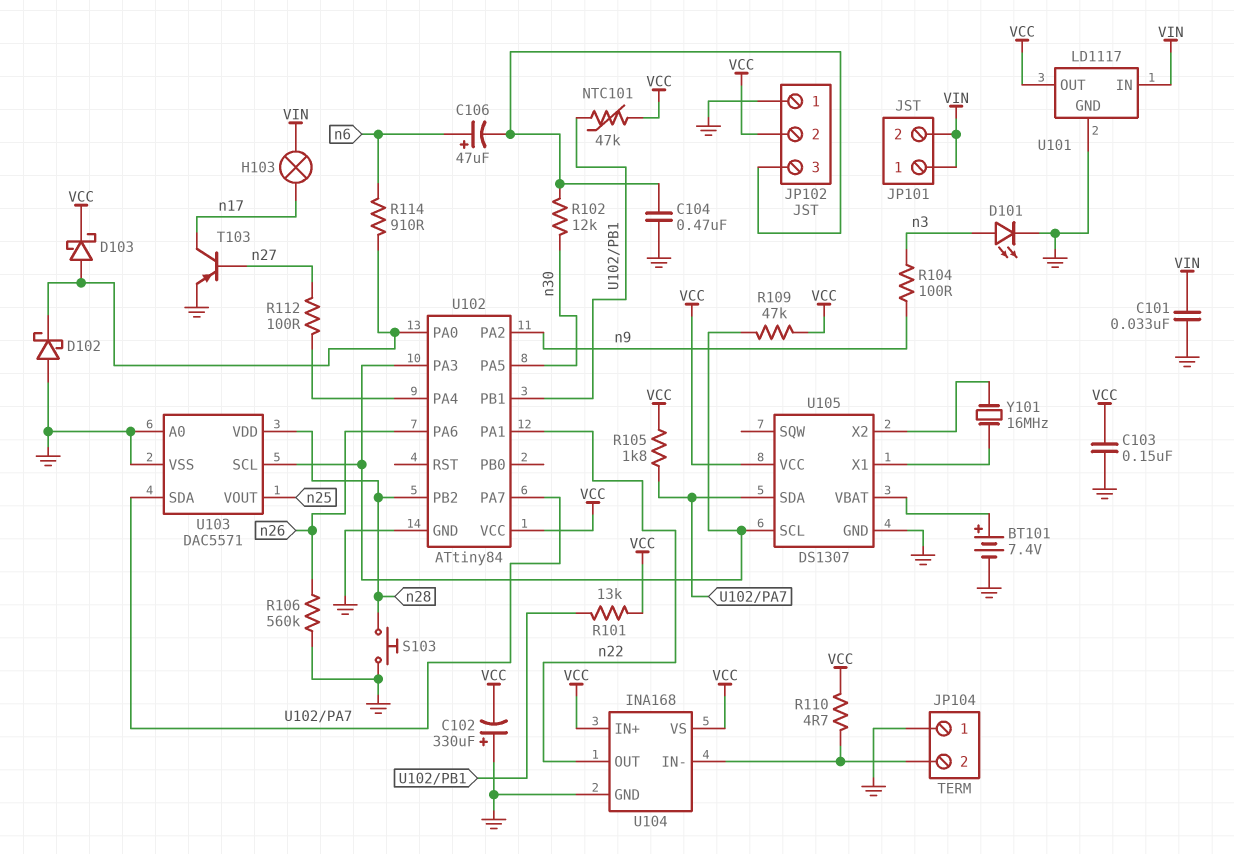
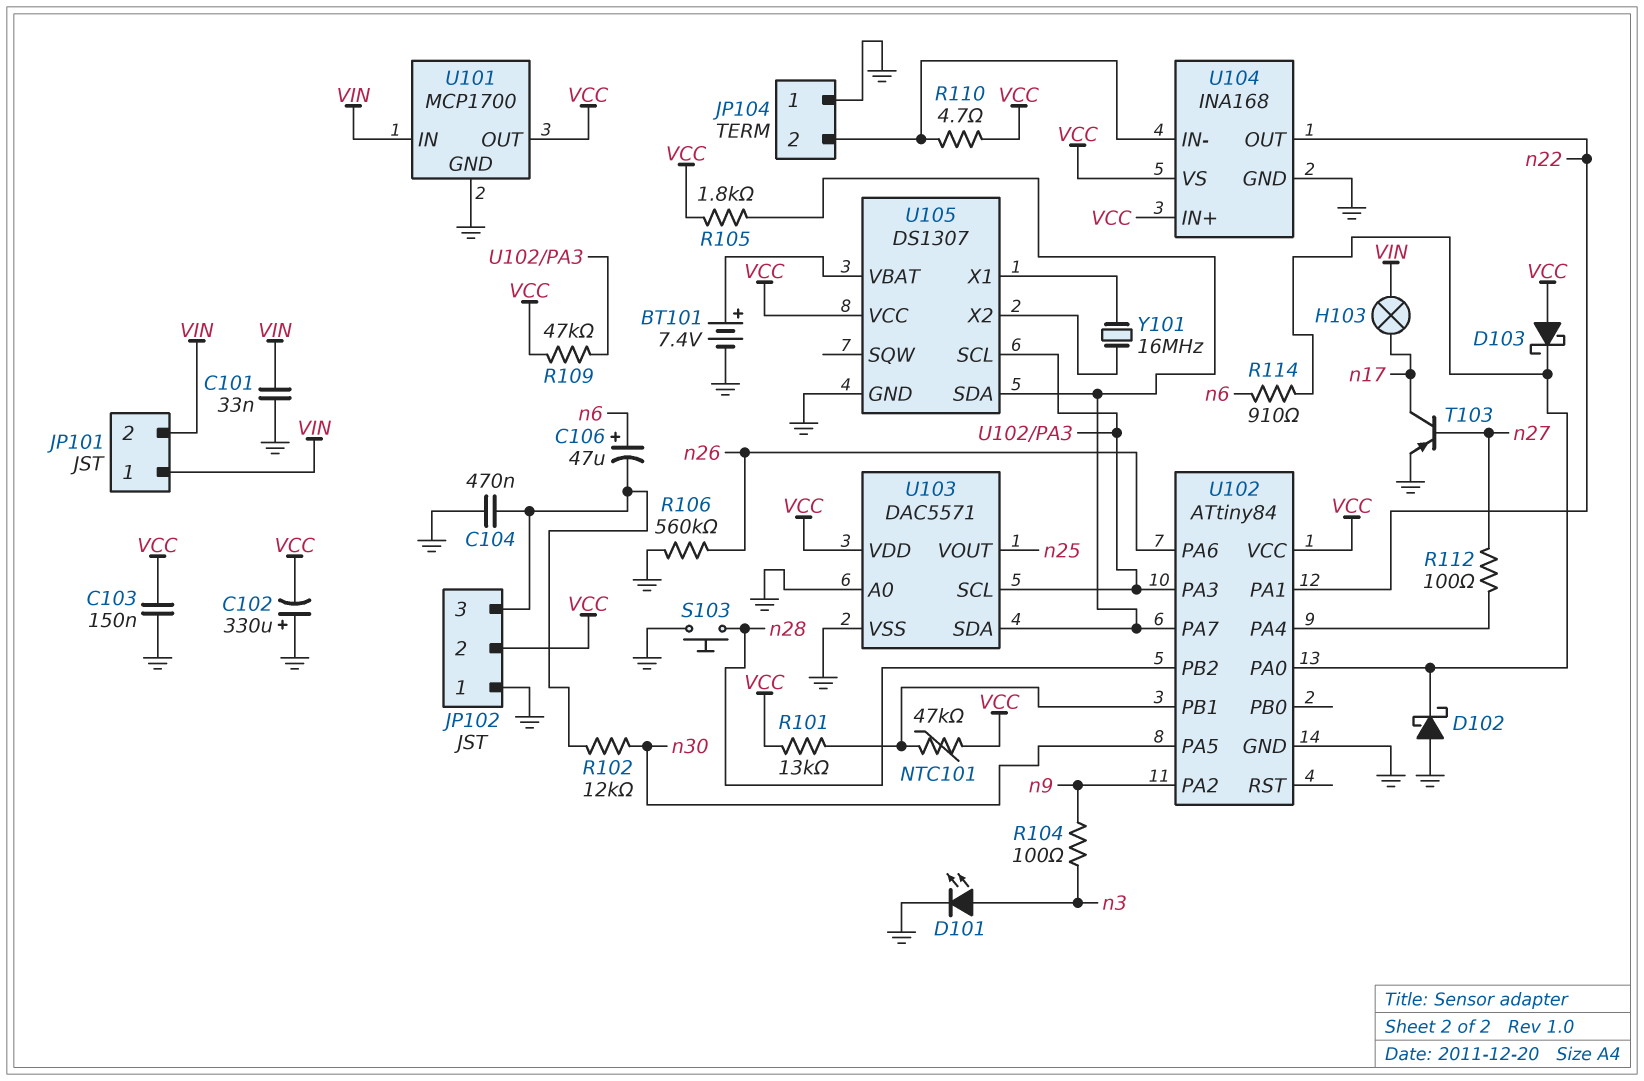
D103: schottky (A U102/PA0, K VCC) -> schottky (A VCC, K U102/PA0)
U101: LD1117 -> MCP1700
U103 pin VDD: n28 -> VCC

